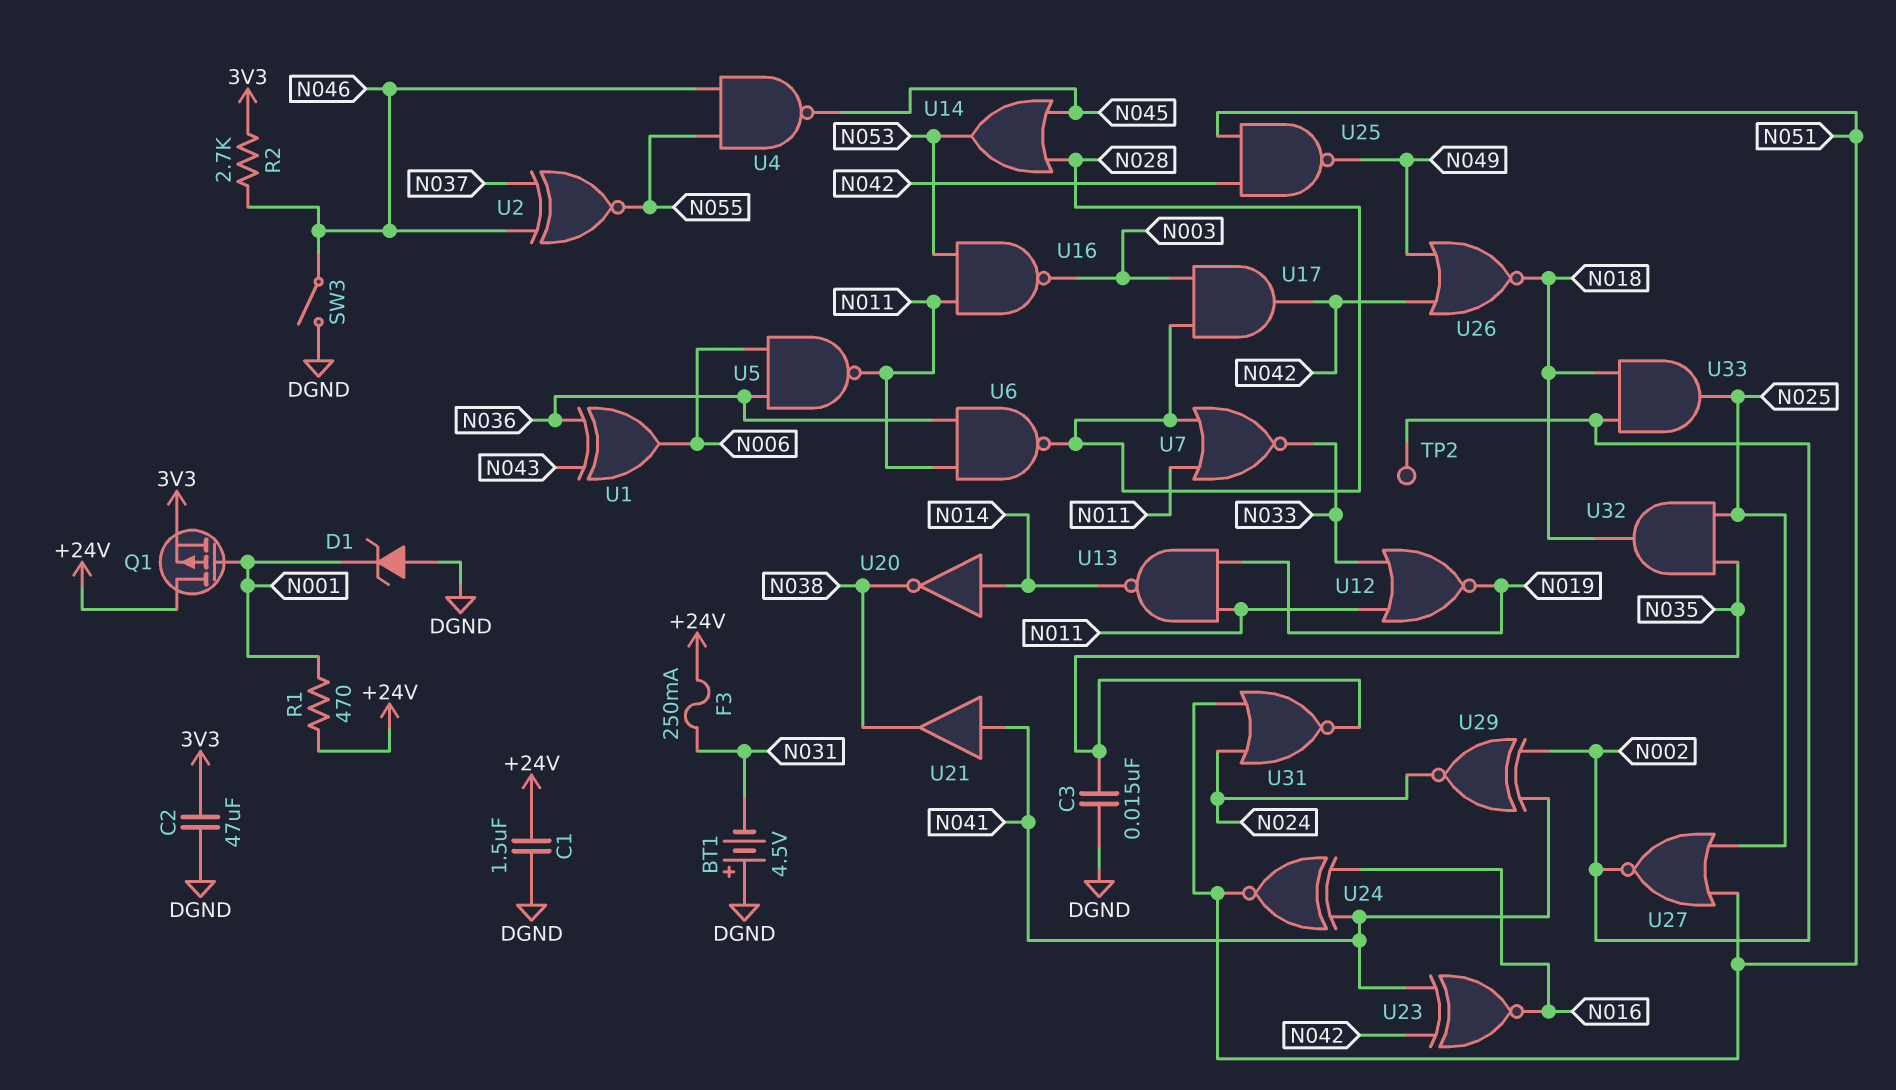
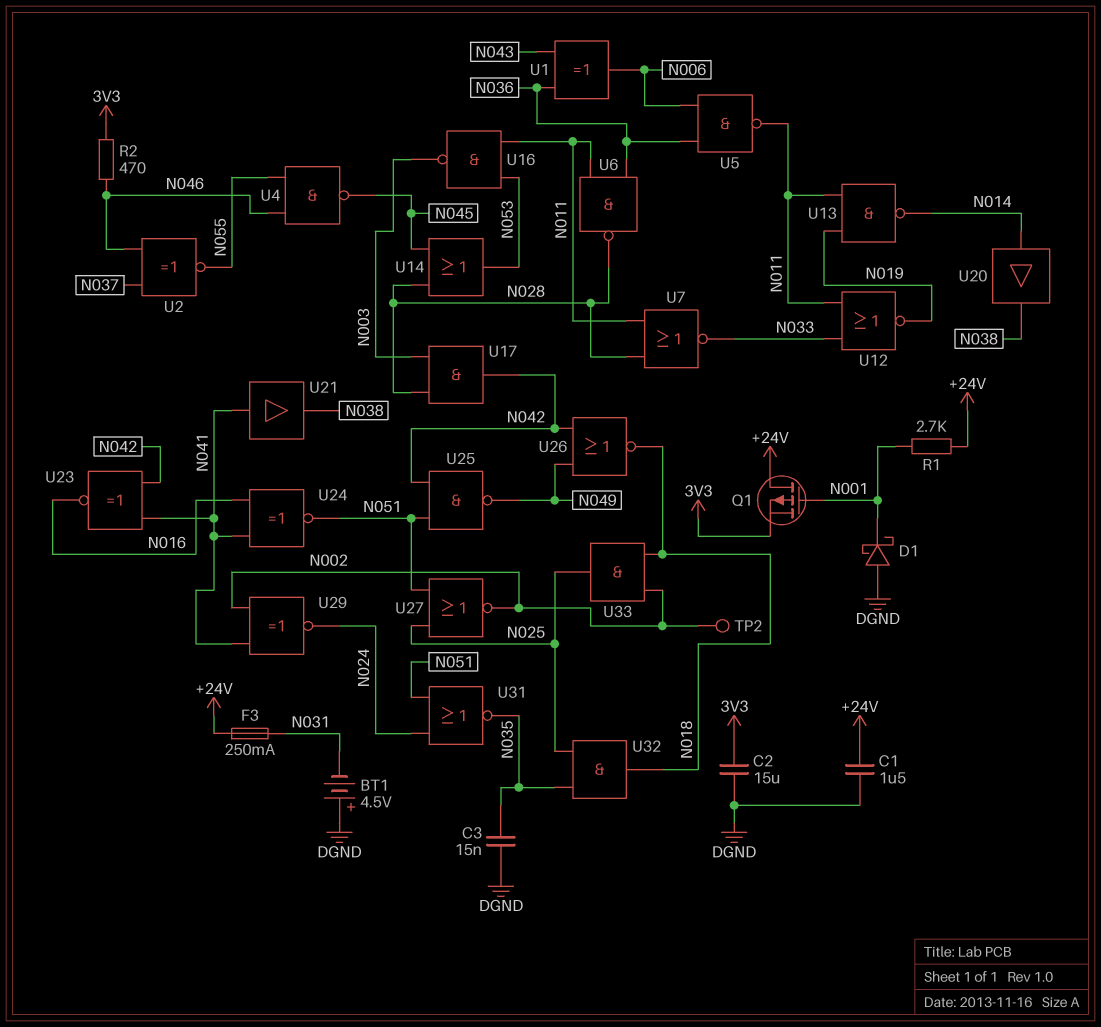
C2: 47uF (3V3, DGND) -> 15uF (3V3, DGND)
D1: zener (A DGND, K N001) -> schottky (A DGND, K N001)
R1: 470 (+24V, N001) -> 2.7k (+24V, N001)
R2: 2.7k (3V3, N046) -> 470 (3V3, N046)
SW3: switch (DGND, N046) -> none
U20: NOT (in N014, out N038) -> buffer (in N014, out N038)

